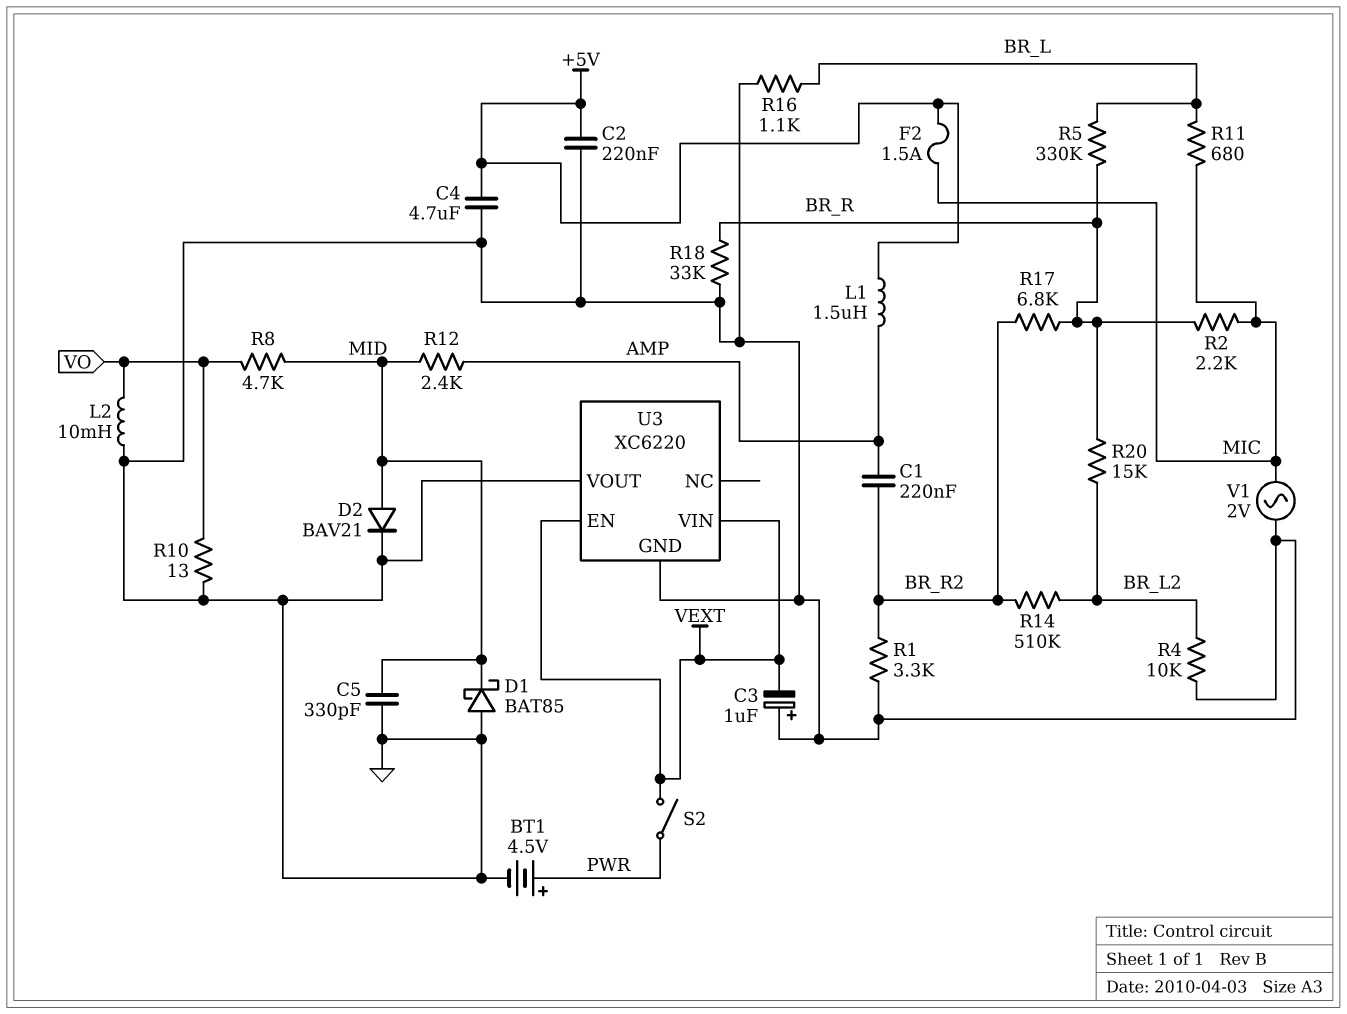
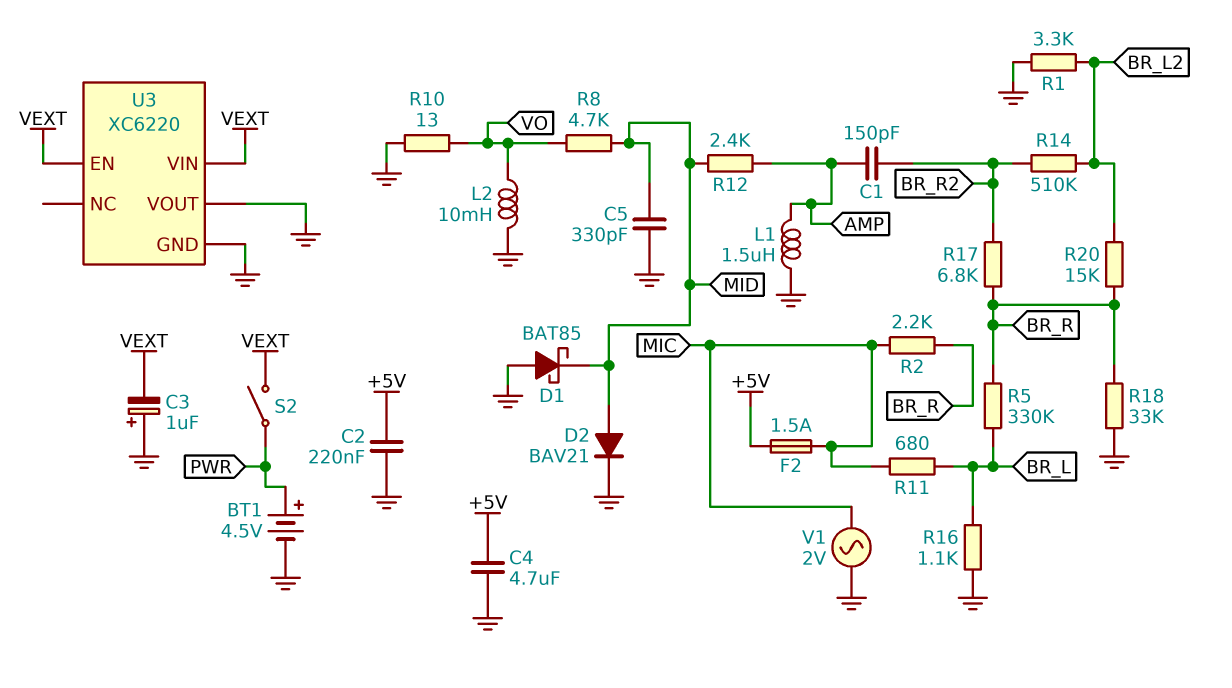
C1: 220nF (AMP, BR_R2) -> 150pF (AMP, BR_R2)
L1: 1.5uH (+5V, AMP) -> 1.5uH (AMP, GND)
R1: 3.3k (BR_R2, GND) -> 3.3k (BR_L2, GND)
R4: 10k (BR_L2, GND) -> none

